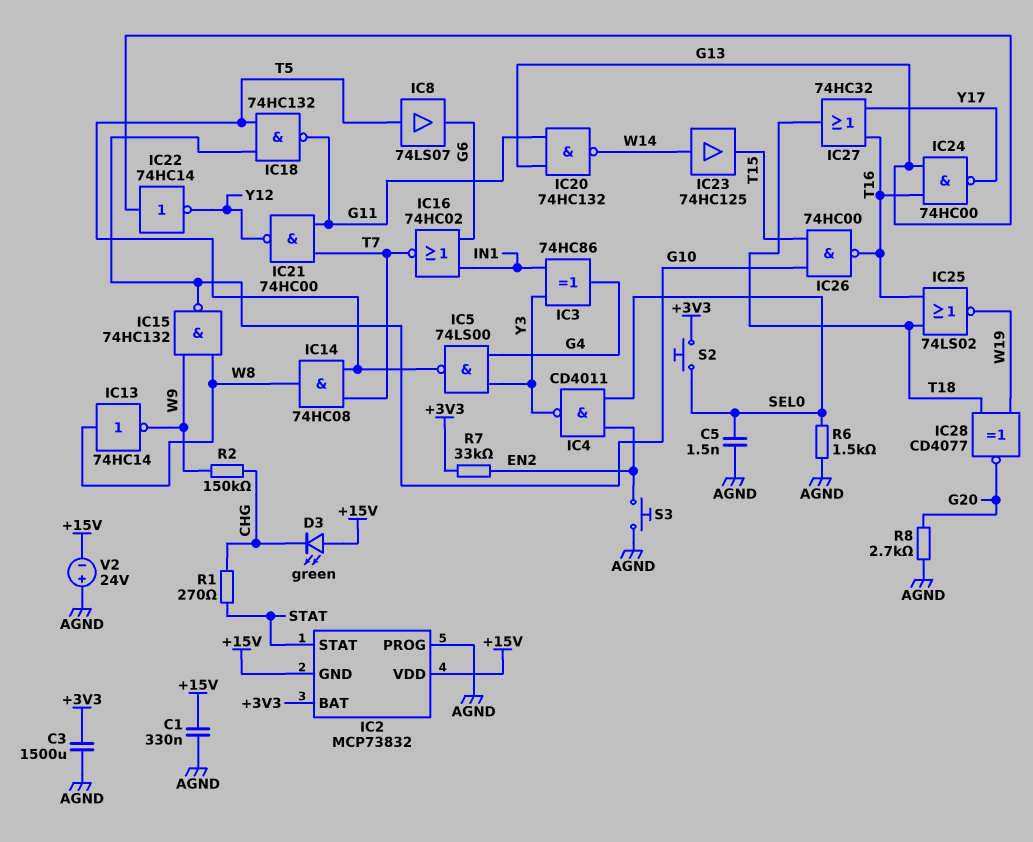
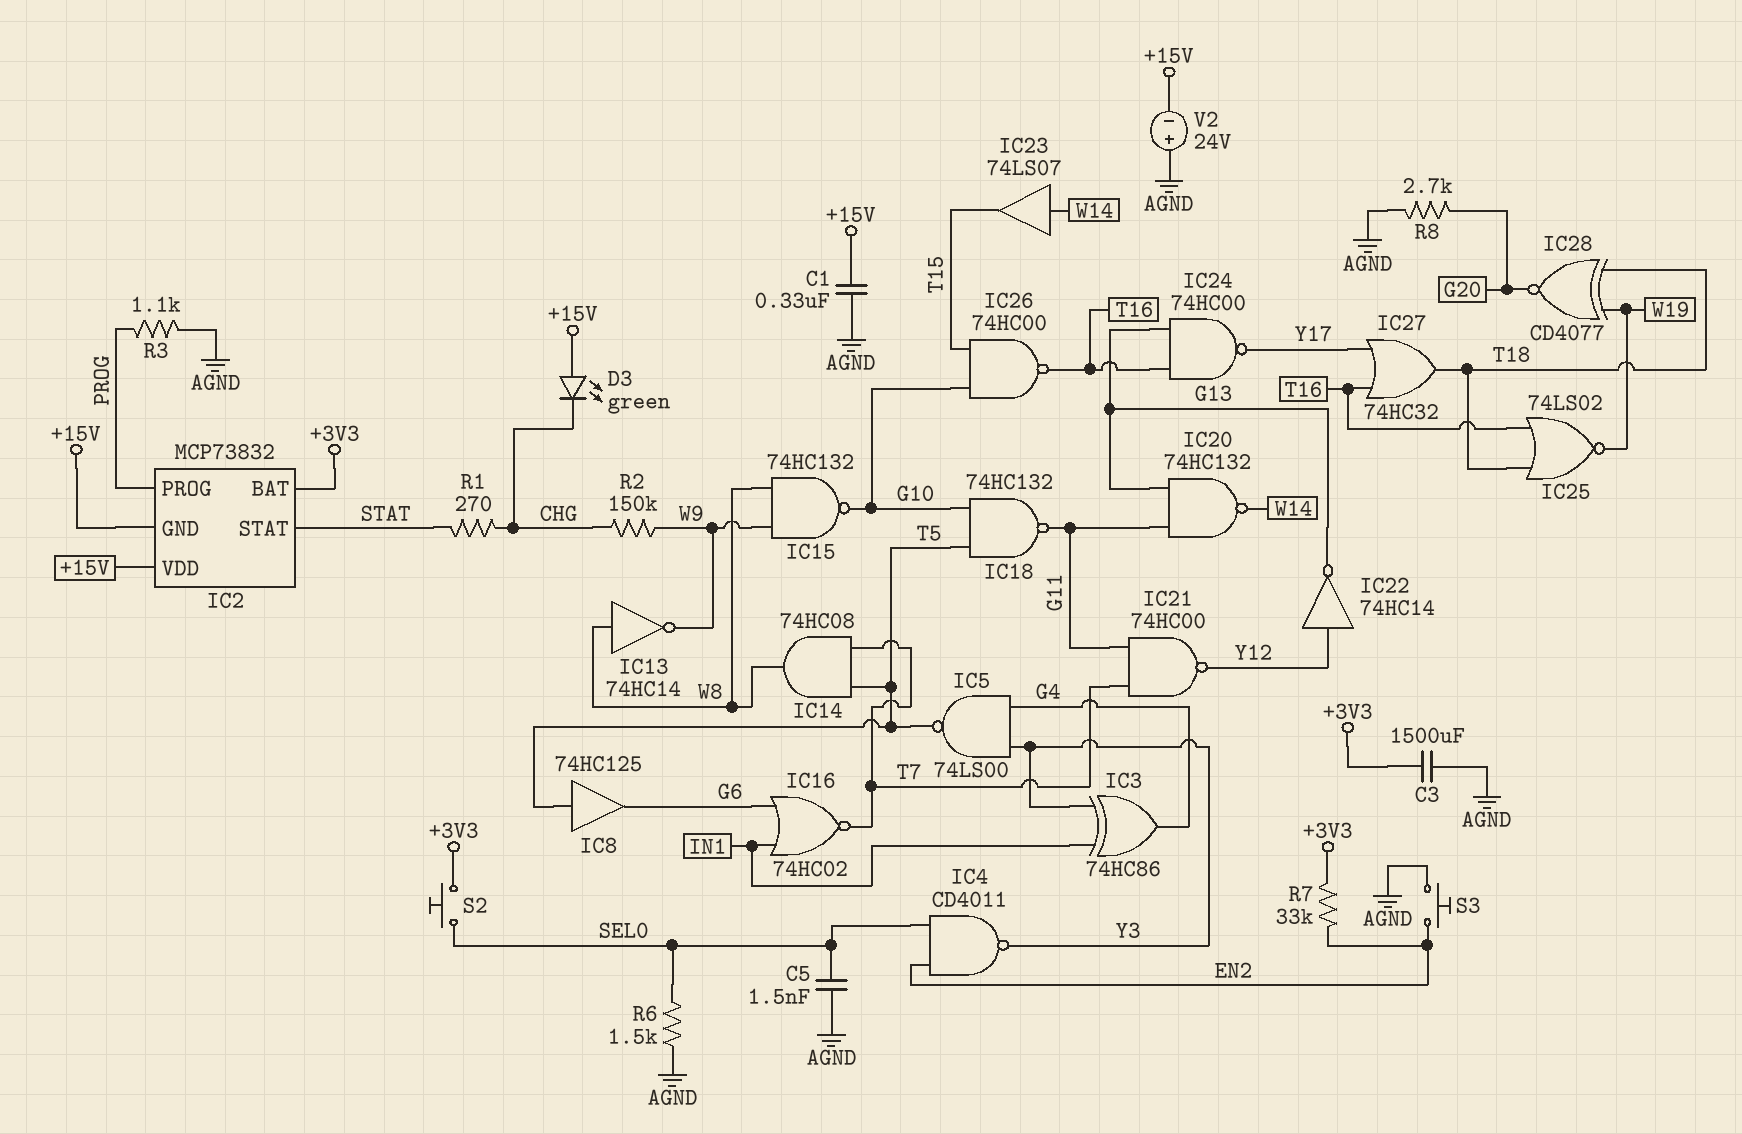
IC2 pin PROG: AGND -> PROG
IC8: buffer 74LS07 (in T5, out G6) -> buffer 74HC125 (in T5, out G6)
IC22: NOT 74HC14 (in G13, out Y12) -> NOT 74HC14 (in Y12, out G13)
IC23: buffer 74HC125 (in W14, out T15) -> buffer 74LS07 (in W14, out T15)
R3: none -> 1.1k (AGND, PROG)

